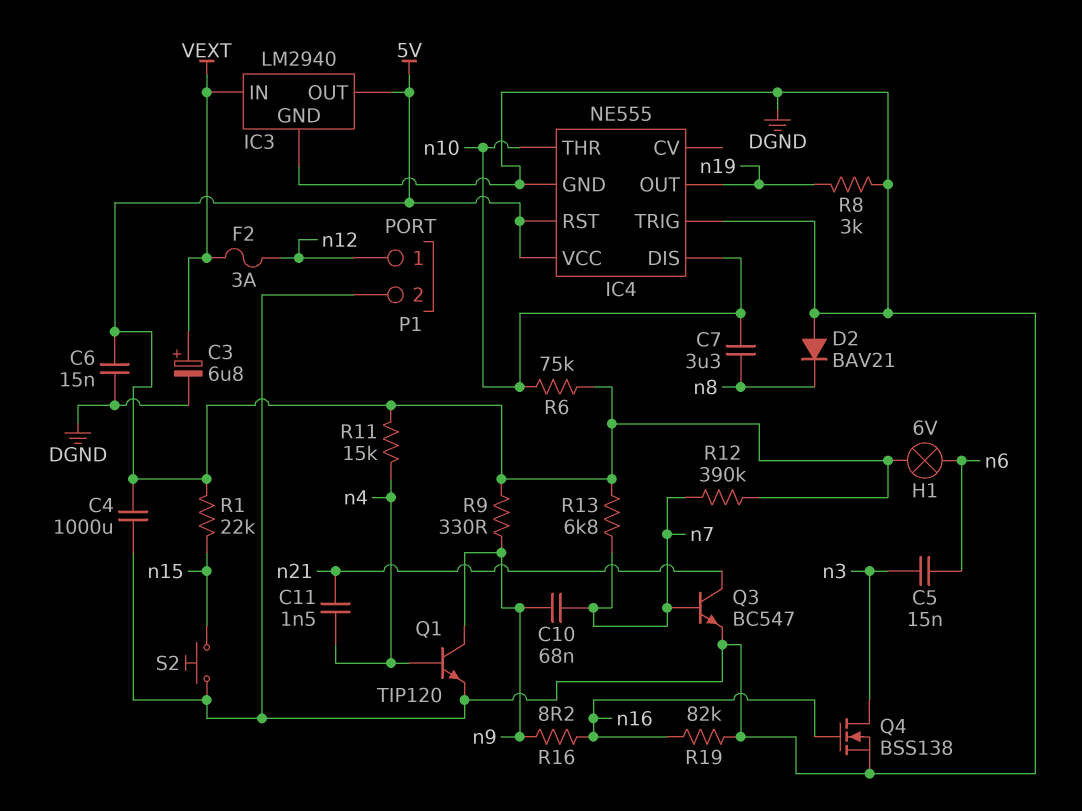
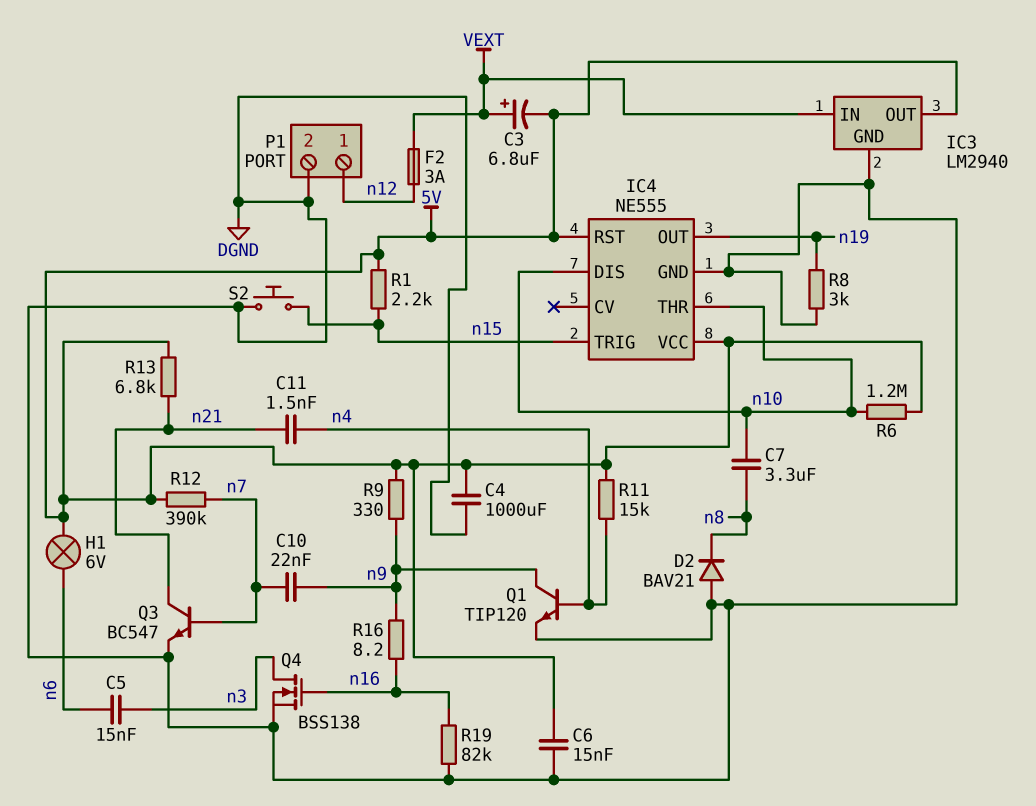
C3: 6.8uF (plus VEXT, minus DGND) -> 6.8uF (plus VEXT, minus 5V)
C10: 68nF (n7, n9) -> 22nF (n7, n9)
IC4 pin TRIG: DGND -> n15
R1: 22k (5V, n15) -> 2.2k (5V, n15)
R6: 75k (5V, n10) -> 1.2M (5V, n10)
R13: 6.8k (5V, n7) -> 6.8k (5V, n21)

